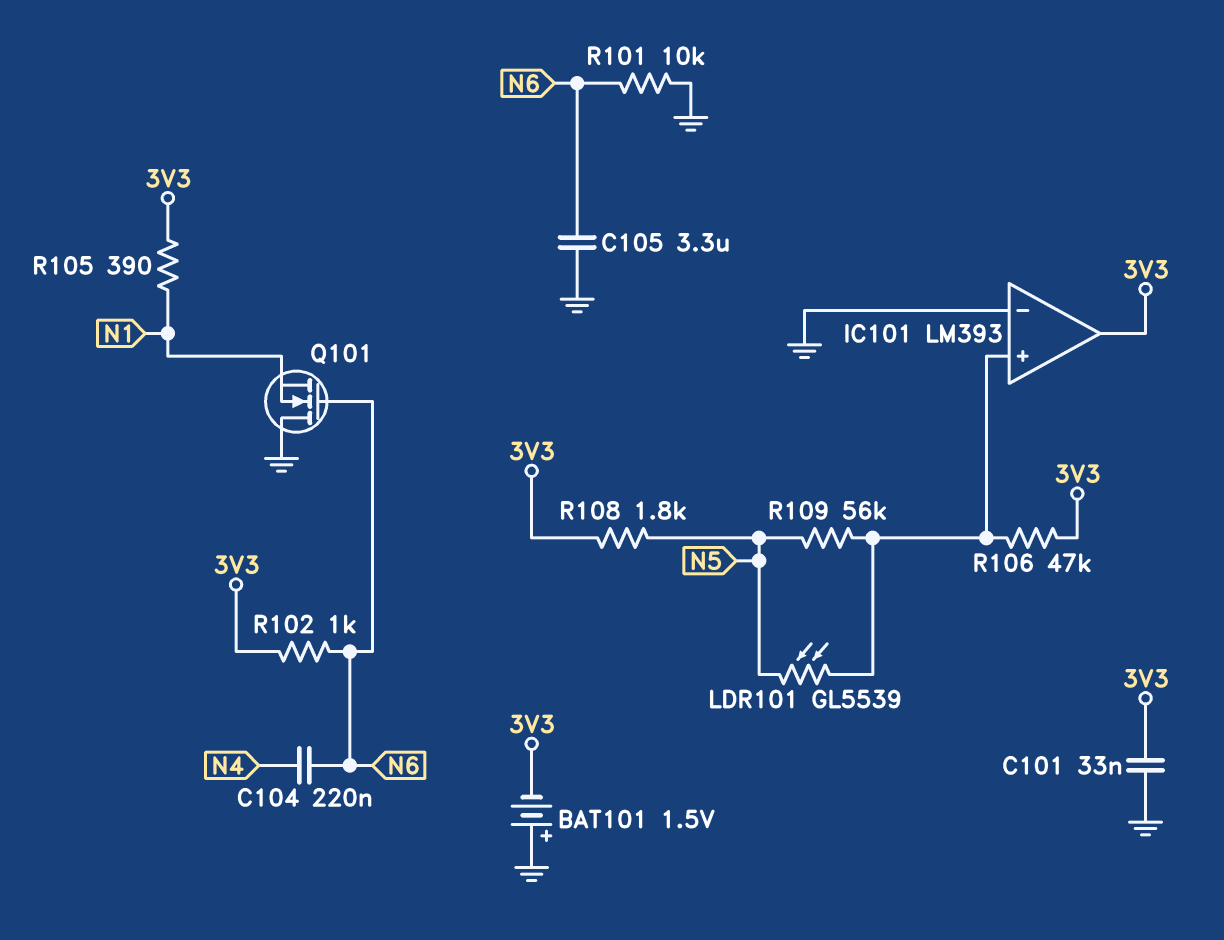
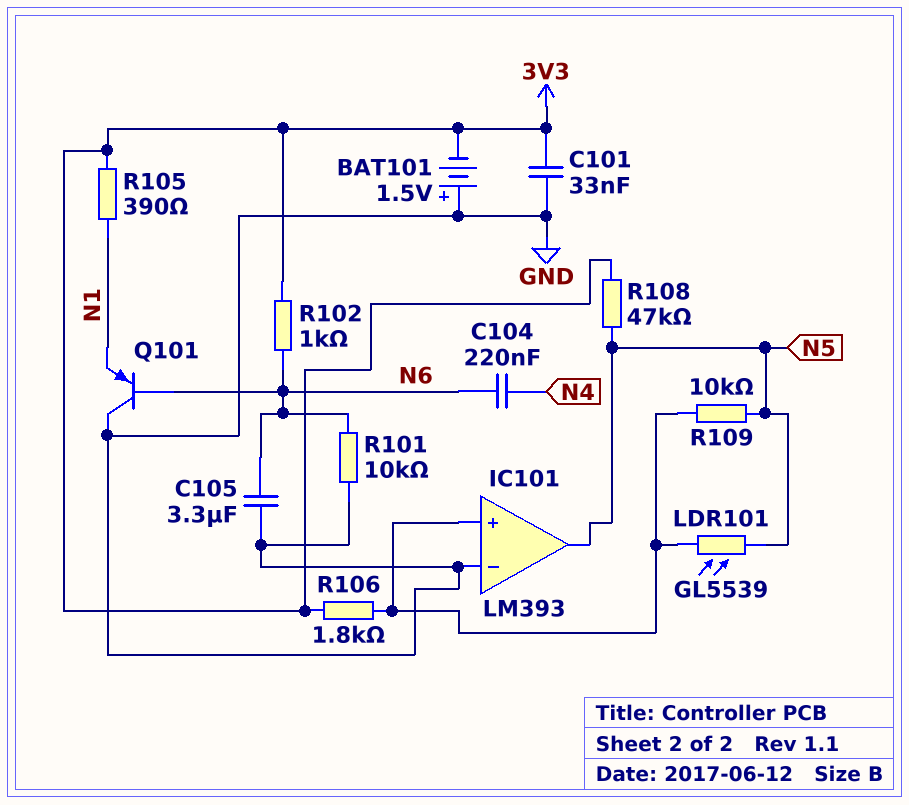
IC101 pin out: 3V3 -> N5
Q101: NMOS (G N6, D GND, S N1) -> PNP (B N6, C GND, E N1)
R106: 47k (3V3, IC101/in+) -> 1.8k (3V3, IC101/in+)
R108: 1.8k (3V3, N5) -> 47k (3V3, N5)
R109: 56k (IC101/in+, N5) -> 10k (IC101/in+, N5)

